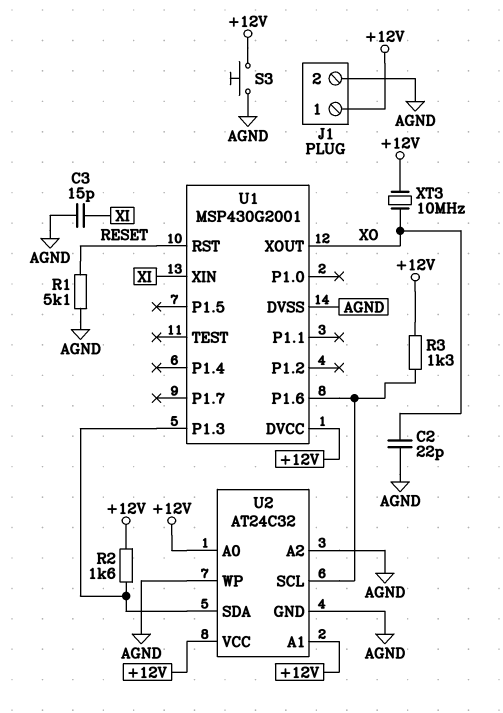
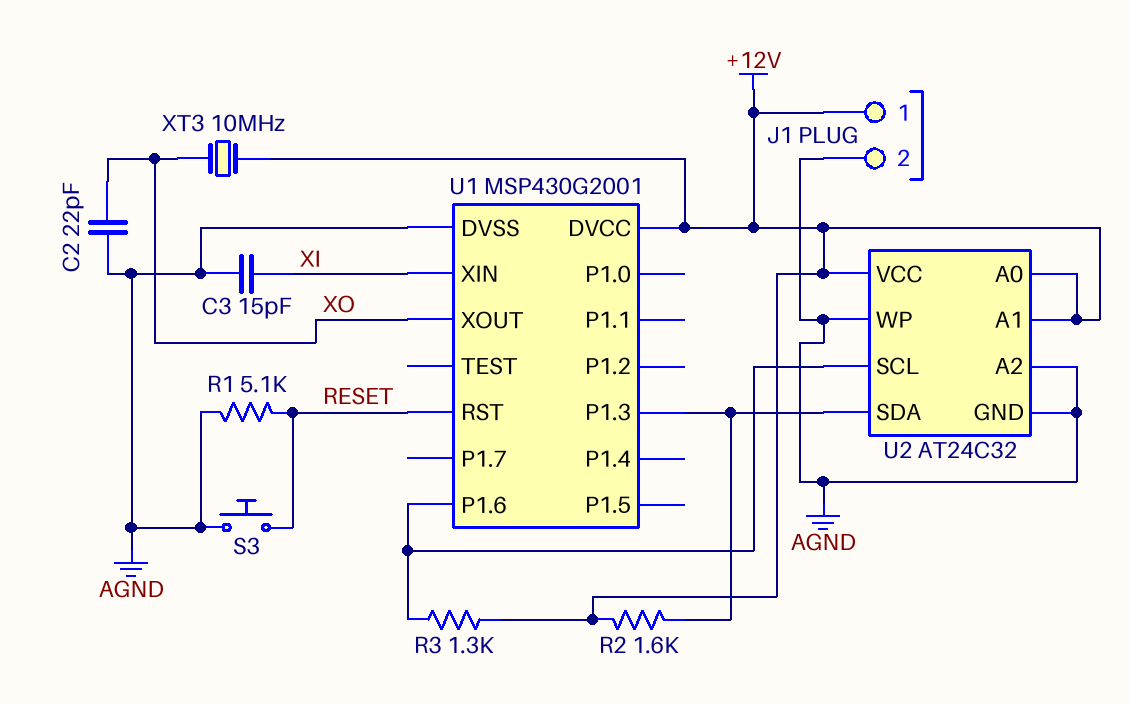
S3: button (+12V, AGND) -> button (AGND, RESET)

